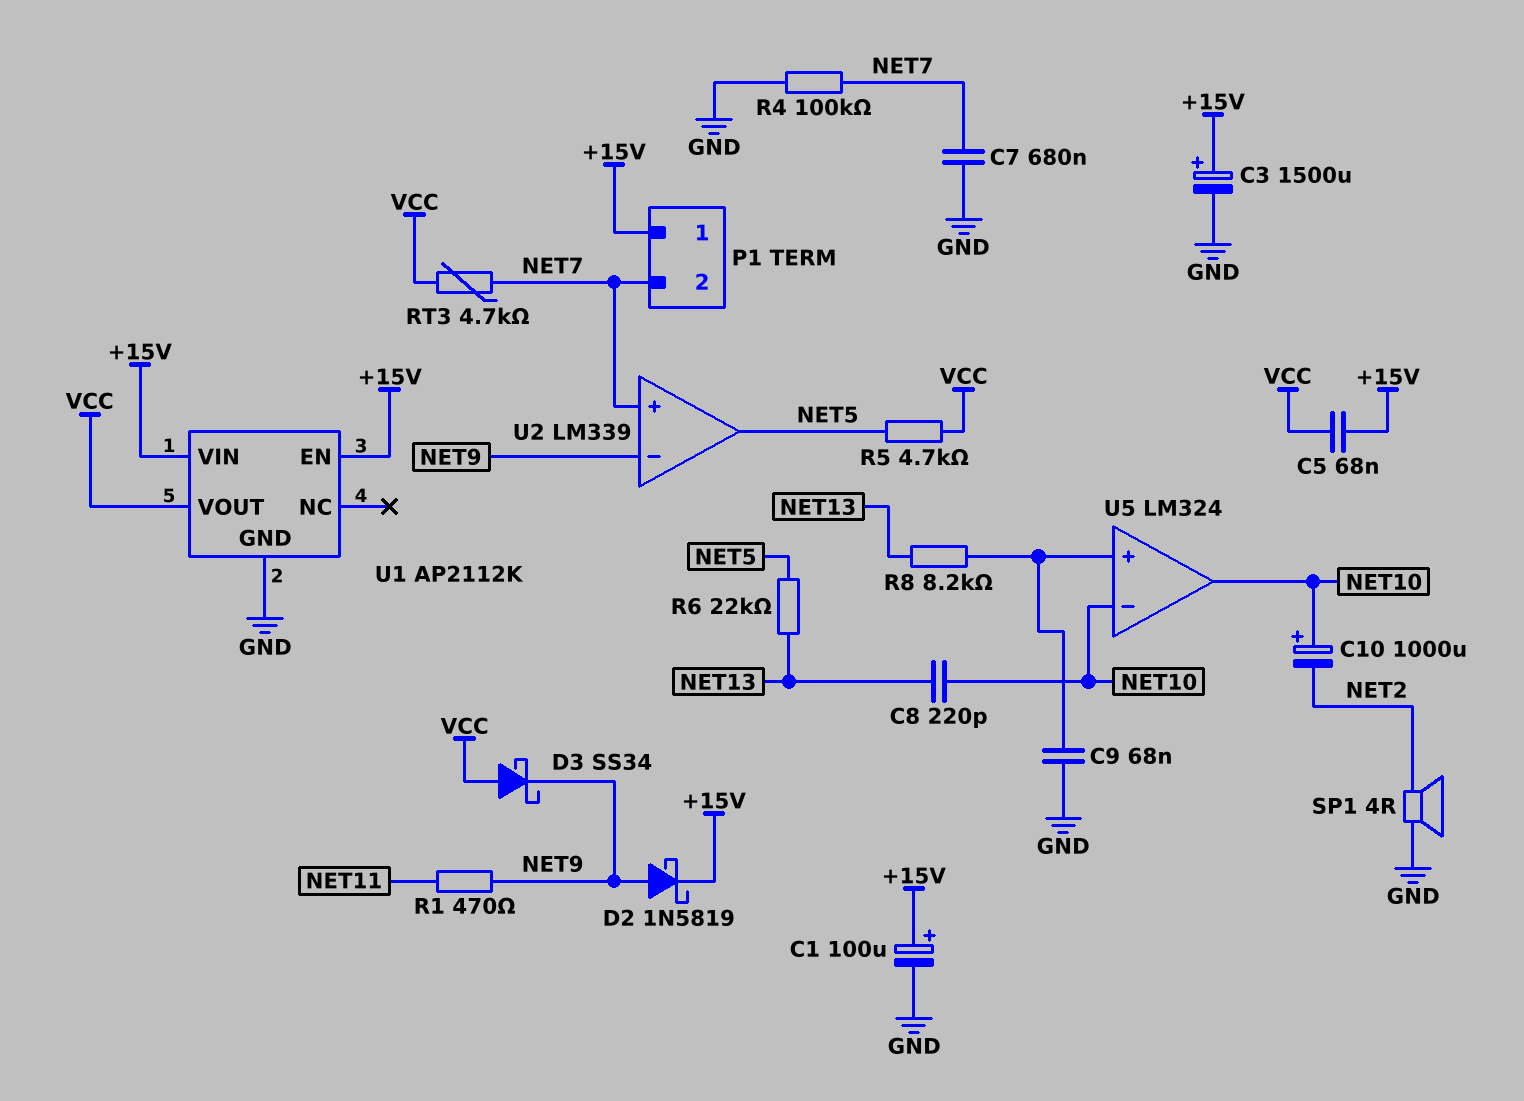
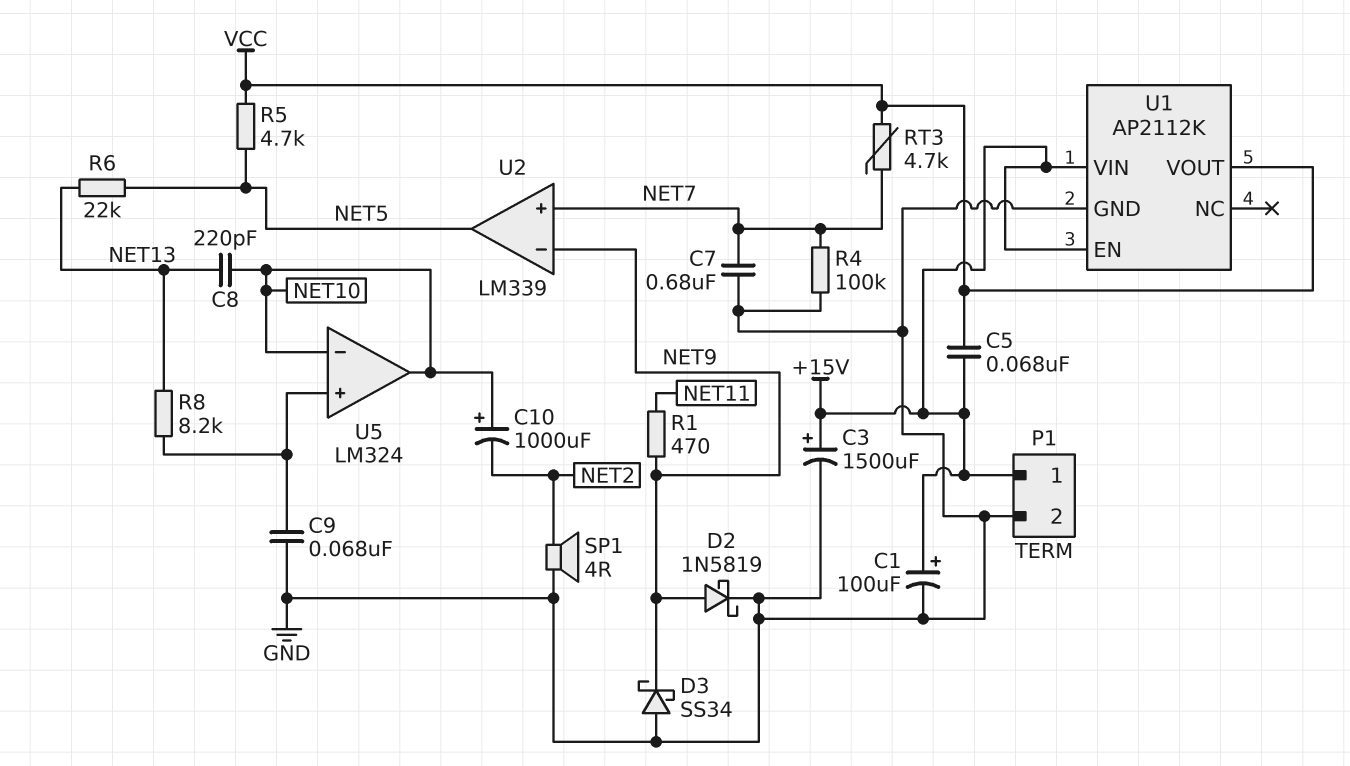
D2: schottky 1N5819 (A NET9, K +15V) -> schottky 1N5819 (A NET9, K GND)
D3: schottky SS34 (A VCC, K NET9) -> schottky SS34 (A GND, K NET9)
P1 pin 2: NET7 -> GND

